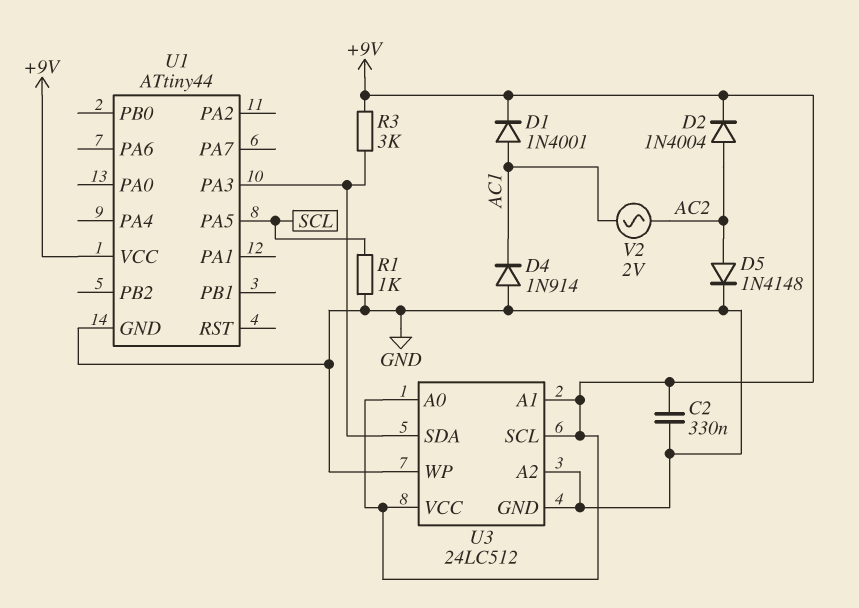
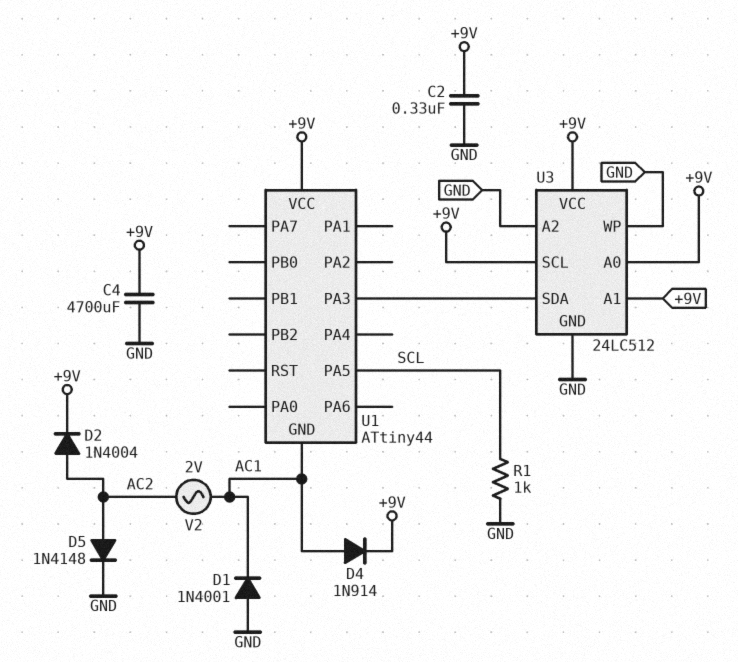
C4: none -> 4700uF (+9V, GND)
D1: diode 1N4001 (A AC1, K +9V) -> diode 1N4001 (A GND, K AC1)
D4: diode 1N914 (A GND, K AC1) -> diode 1N914 (A AC1, K +9V)
R3: 3k (+9V, U1/PA3) -> none
U1 pin GND: GND -> AC1

